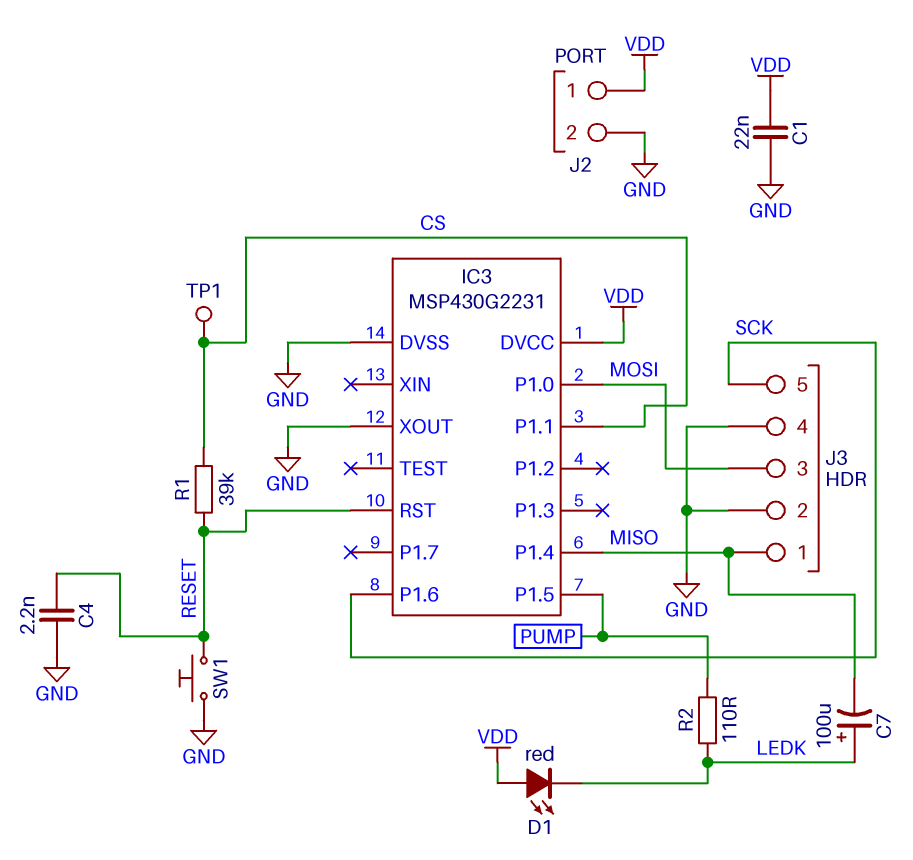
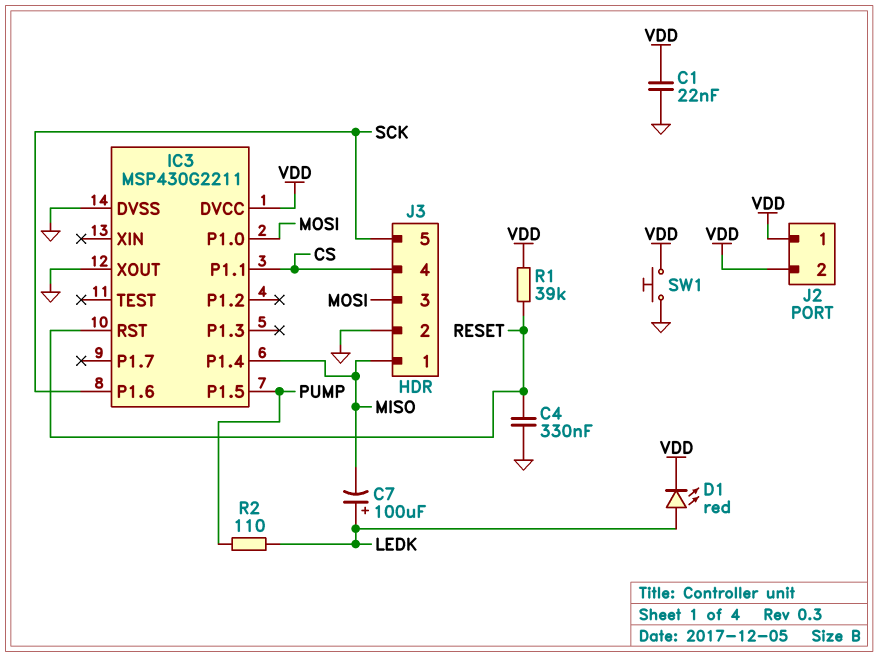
C4: 2.2nF (GND, RESET) -> 330nF (GND, RESET)
D1: LED red (A VDD, K LEDK) -> LED red (A LEDK, K VDD)
IC3: MSP430G2231 -> MSP430G2211
J2 pin 2: GND -> VDD
J3 pin 4: GND -> CS
R1: 39k (CS, RESET) -> 39k (RESET, VDD)
SW1: button (GND, RESET) -> button (GND, VDD)
TP1: test point (CS) -> none

